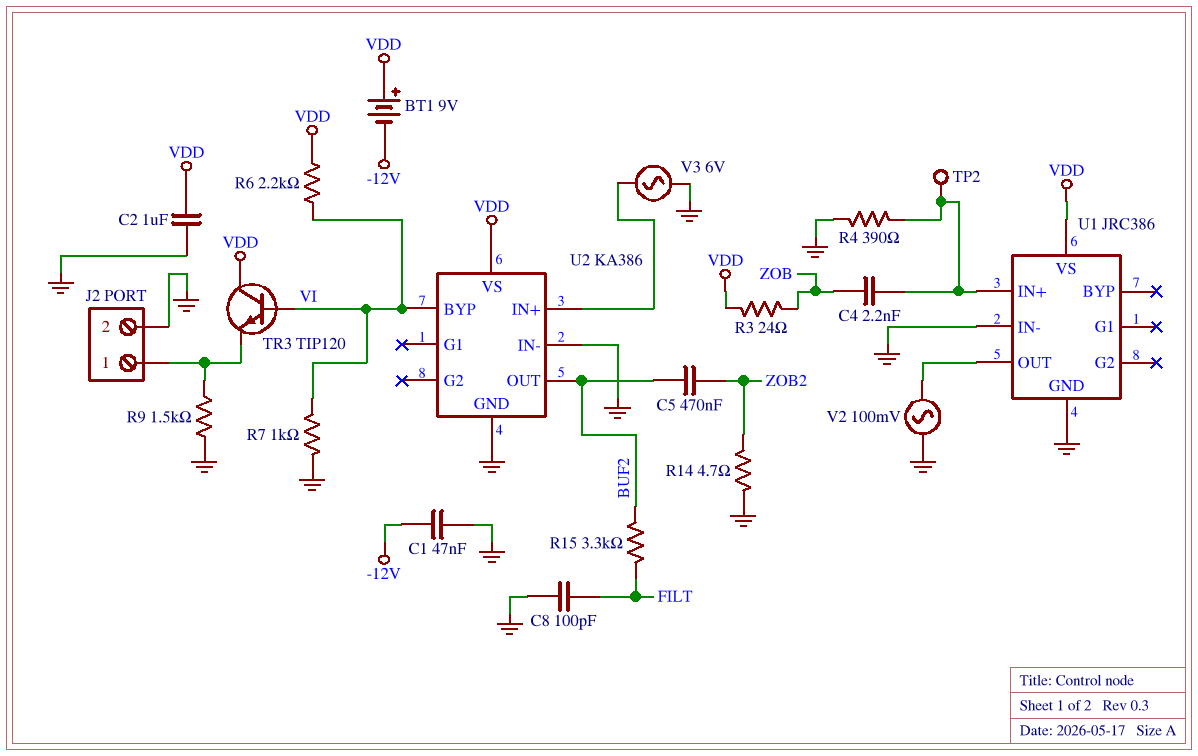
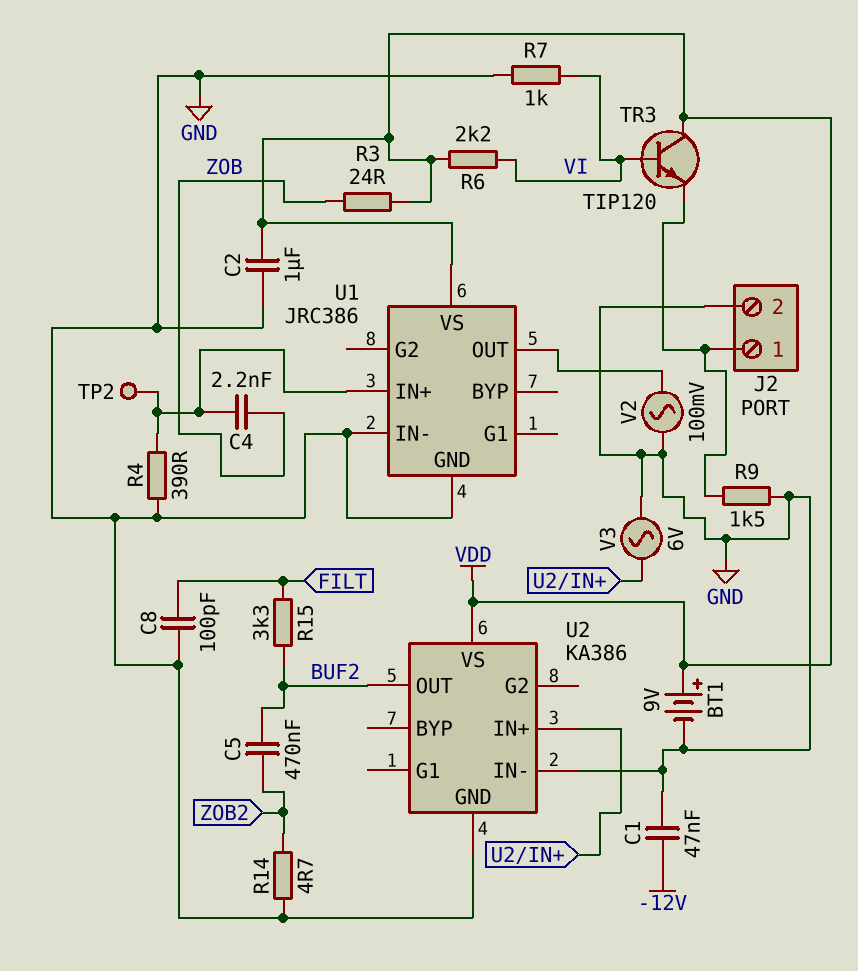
BT1: 9V (plus VDD, minus -12V) -> 9V (plus VDD, minus GND)
U2 pin BYP: VI -> none

